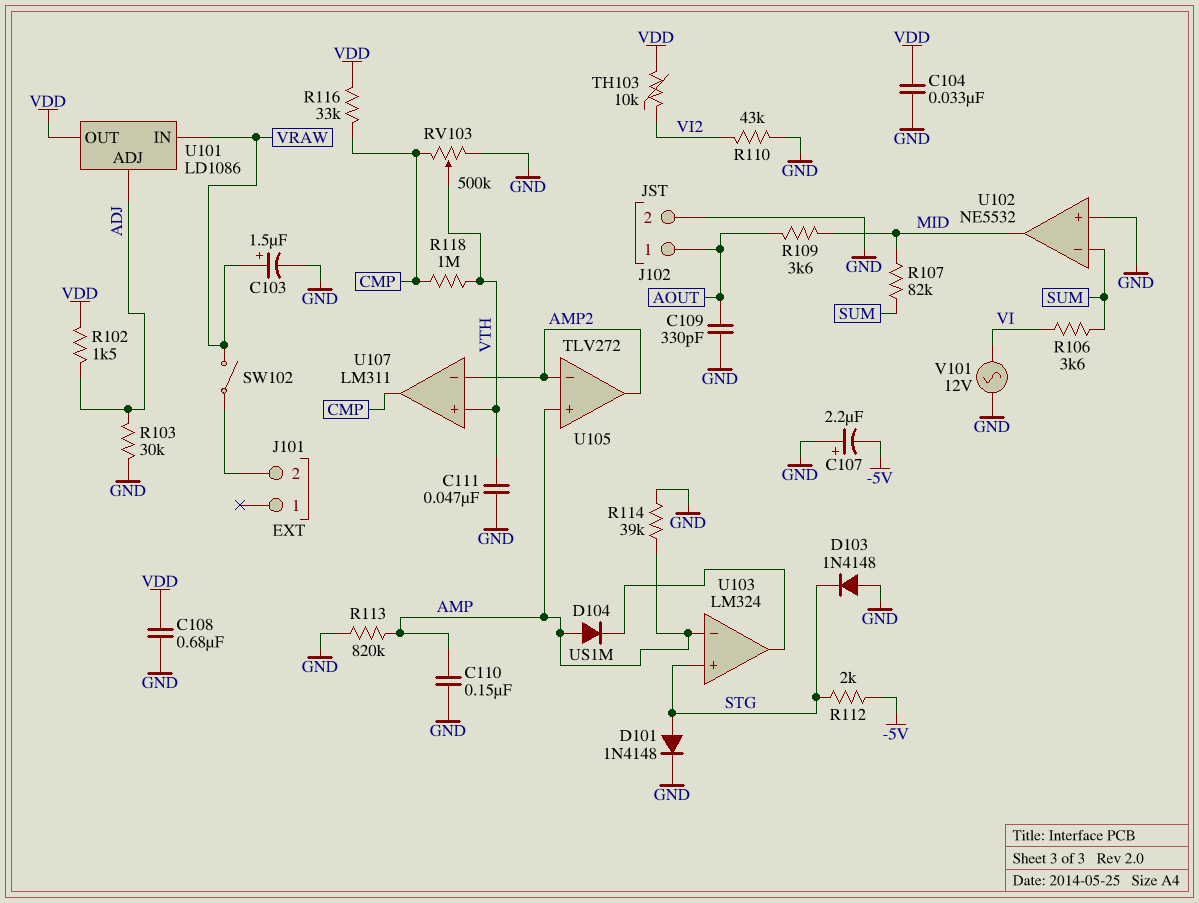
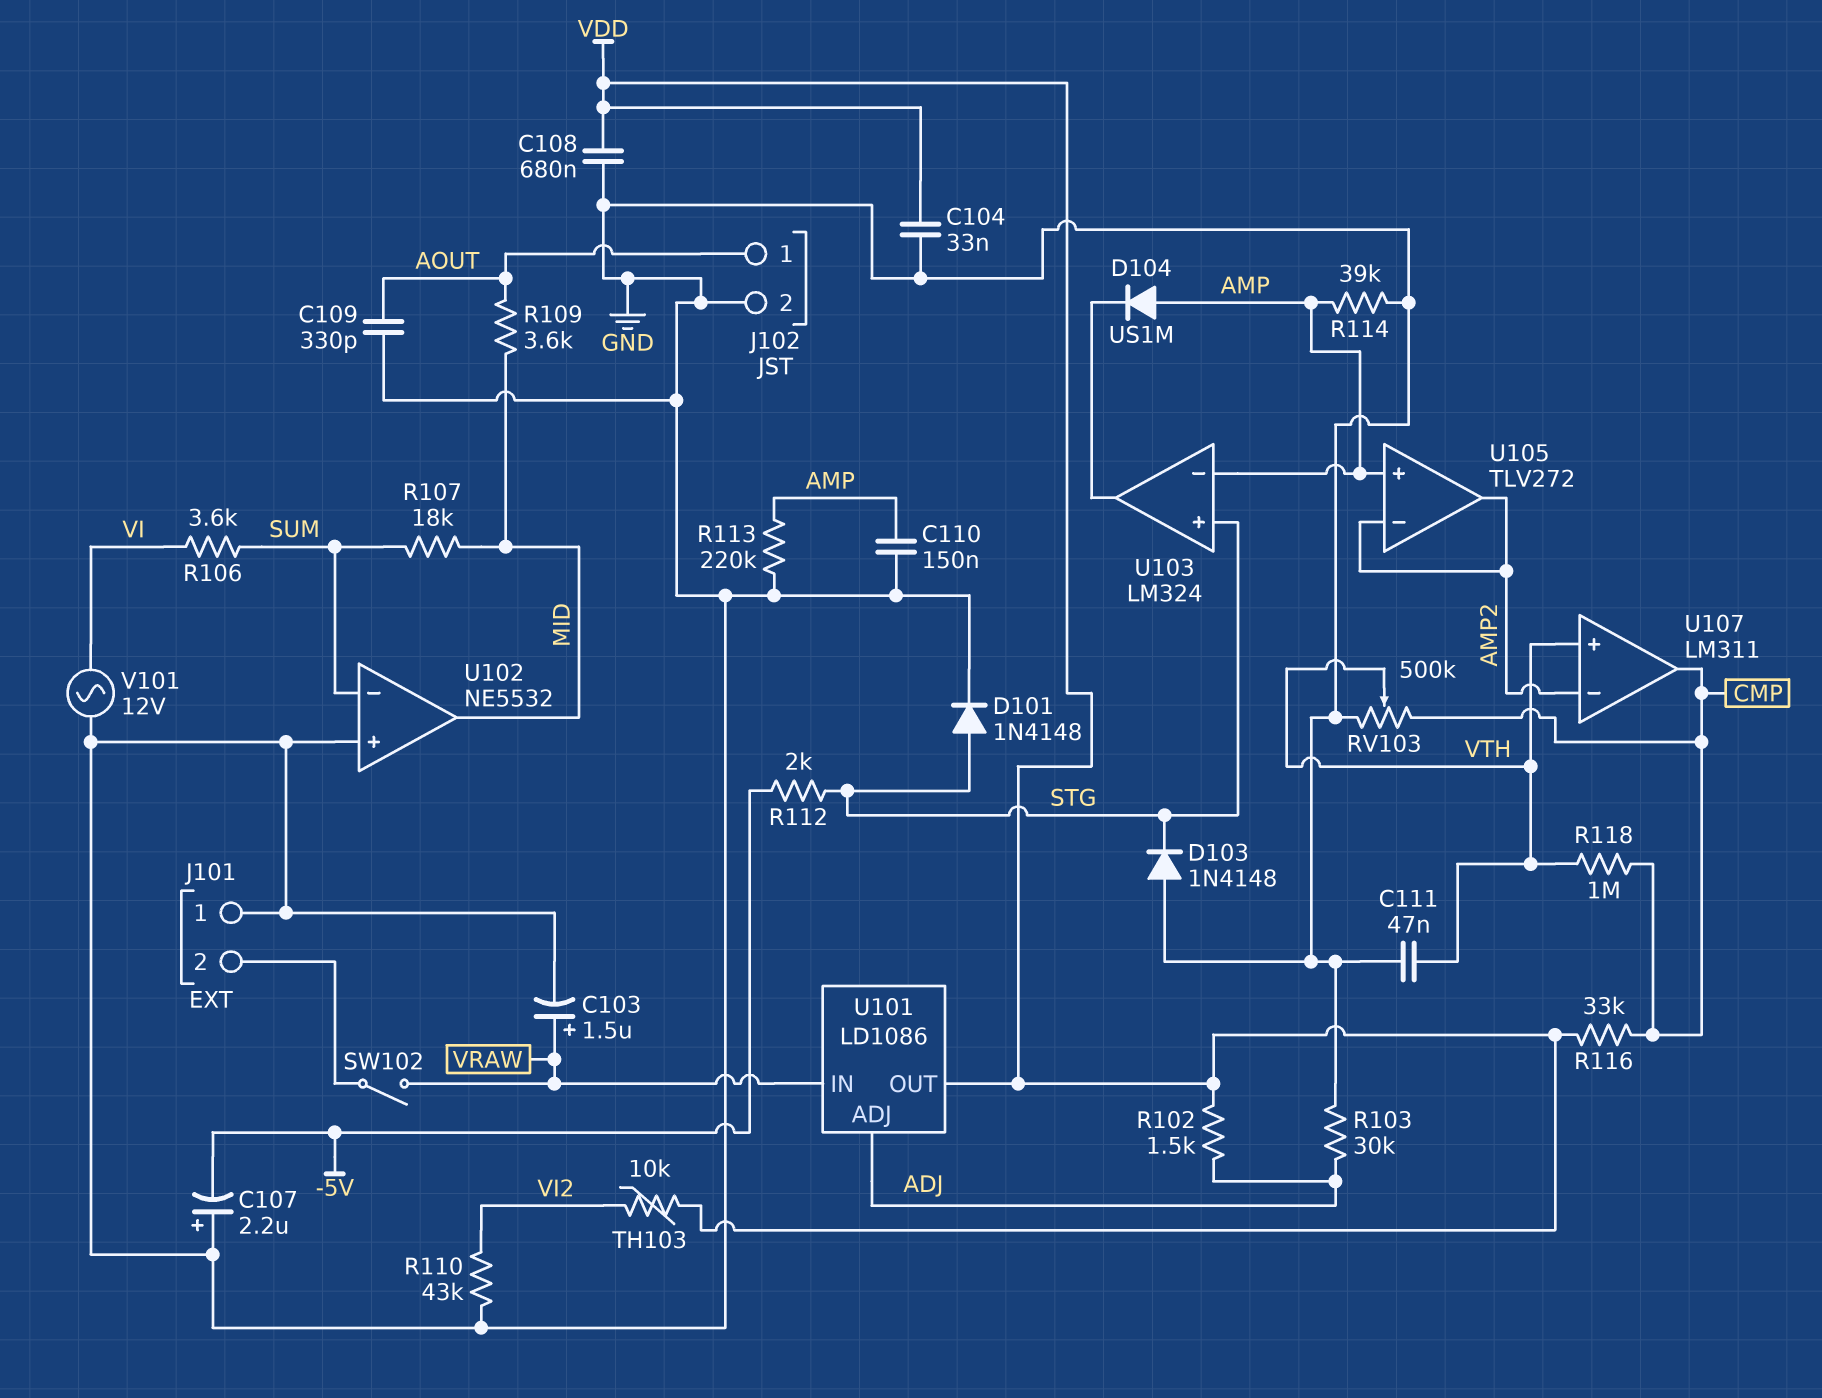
J101 pin 1: none -> GND
R107: 82k (MID, SUM) -> 18k (MID, SUM)
R113: 820k (AMP, GND) -> 220k (AMP, GND)

